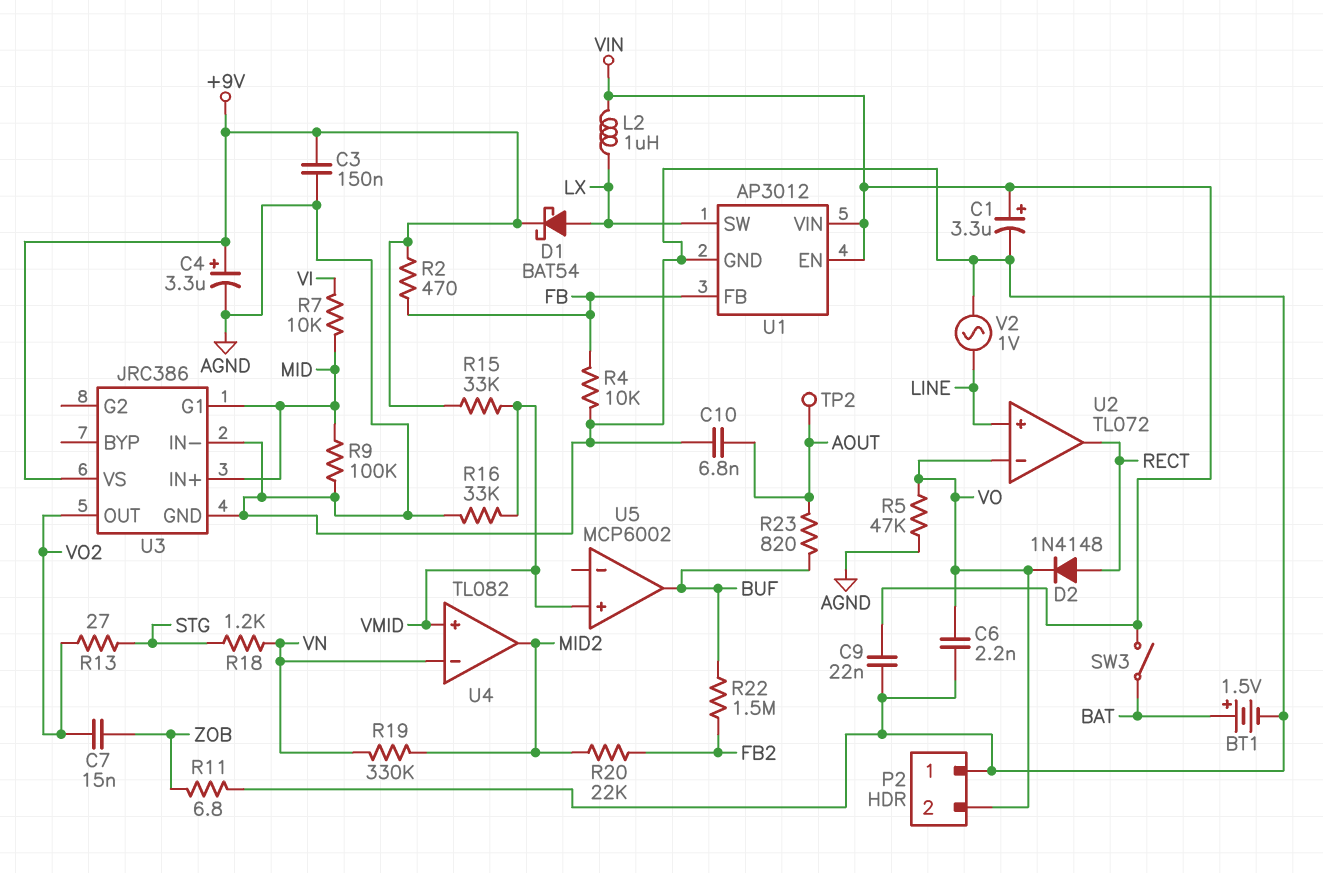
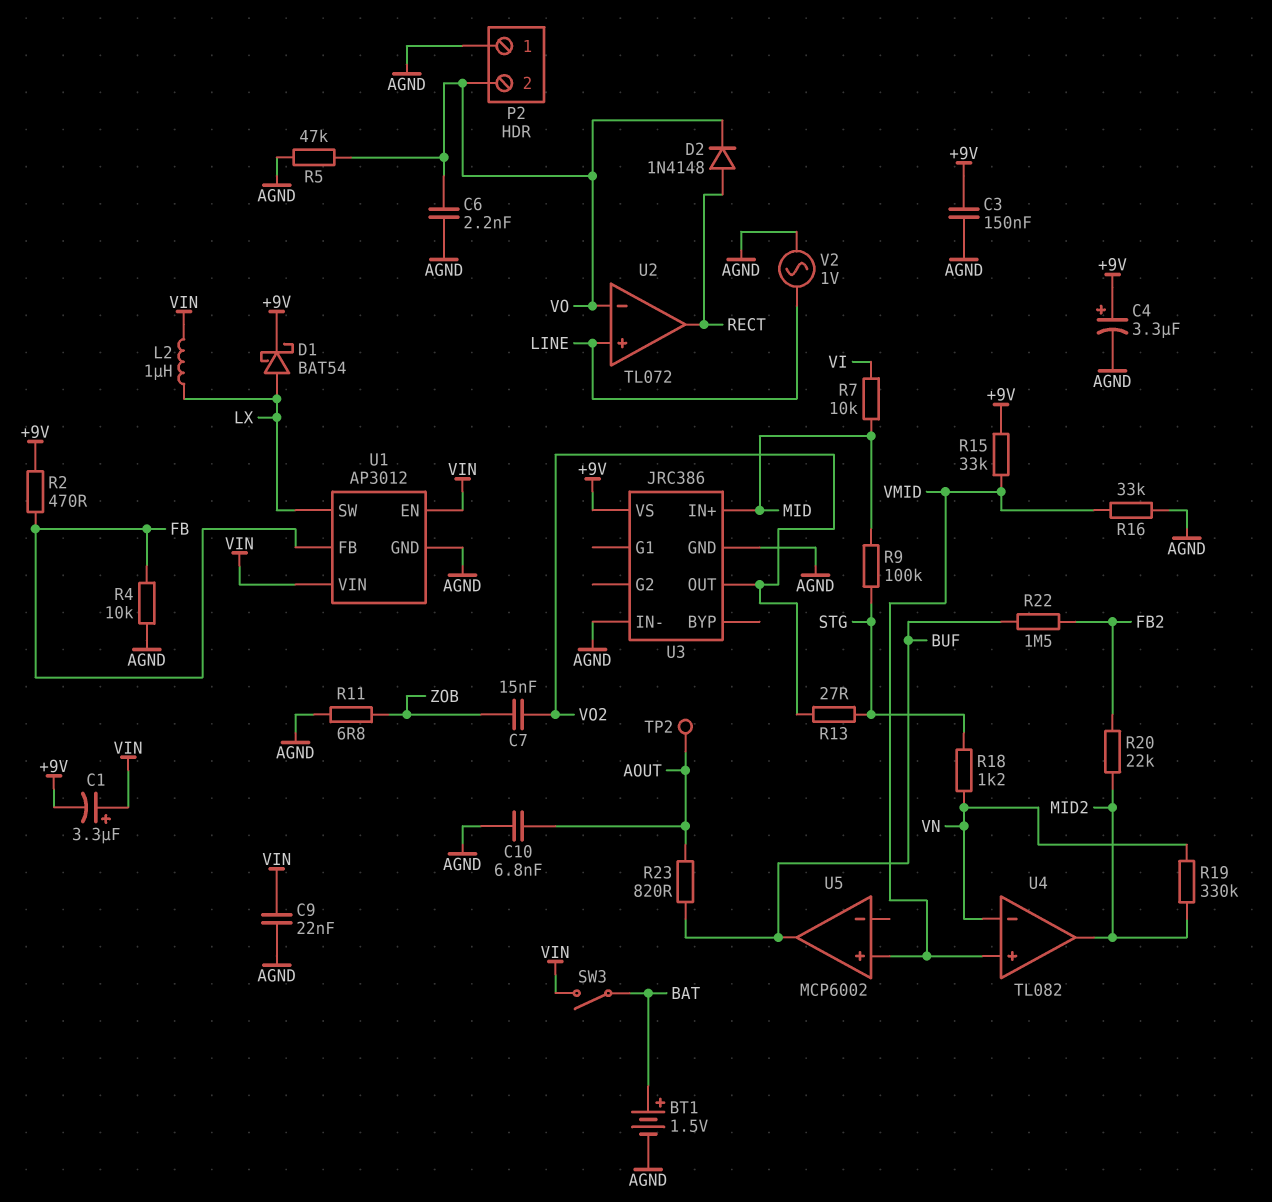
C1: 3.3uF (plus VIN, minus AGND) -> 3.3uF (plus VIN, minus +9V)
R9: 100k (AGND, MID) -> 100k (MID, STG)
U3 pin G1: MID -> none

